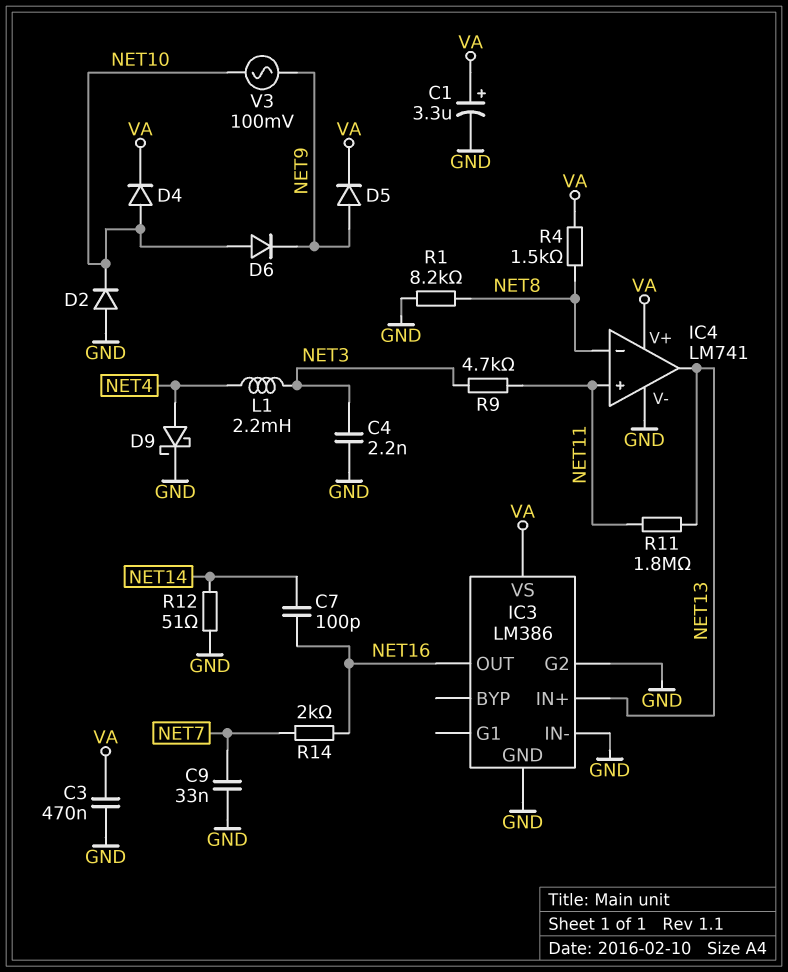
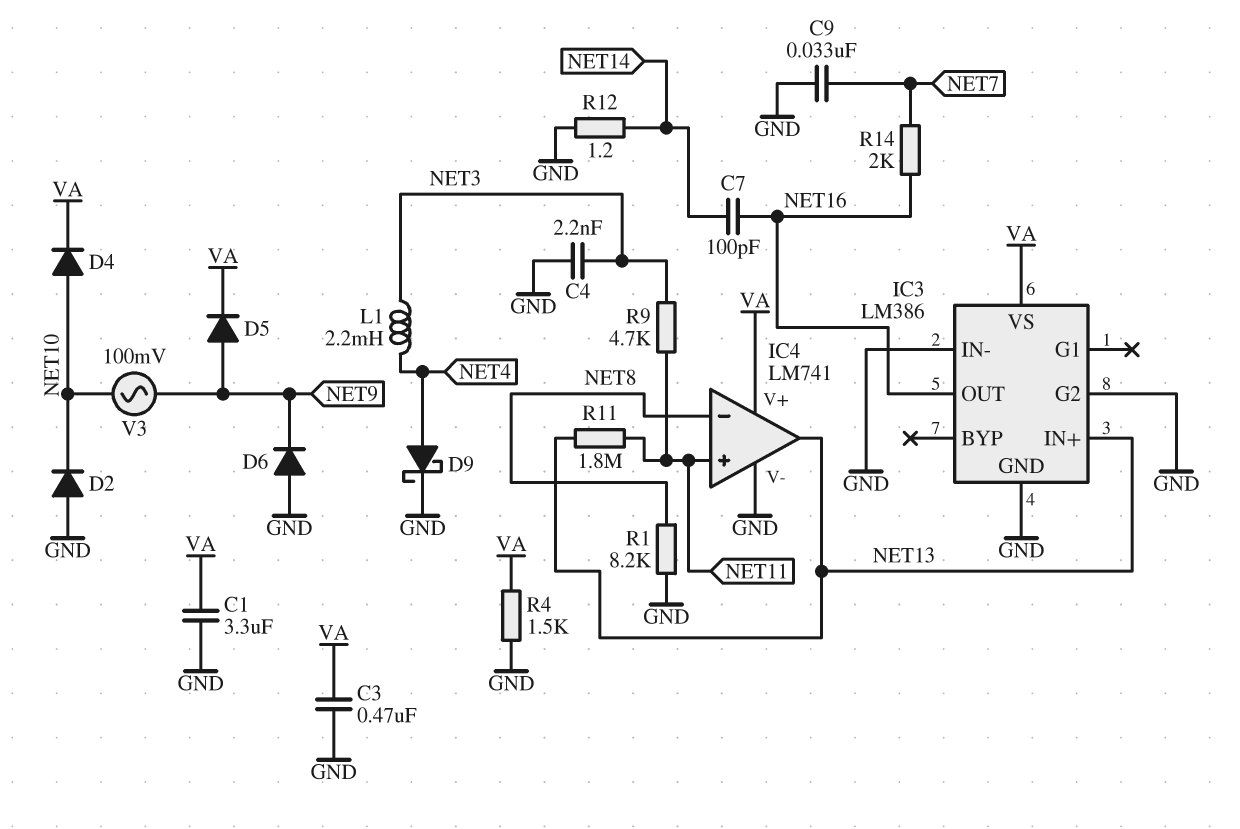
C1: 3.3uF (plus VA, minus GND) -> 3.3uF (GND, VA)
D6: diode (A NET10, K NET9) -> diode (A GND, K NET9)
R4: 1.5k (NET8, VA) -> 1.5k (GND, VA)
R12: 51 (GND, NET14) -> 1.2 (GND, NET14)

